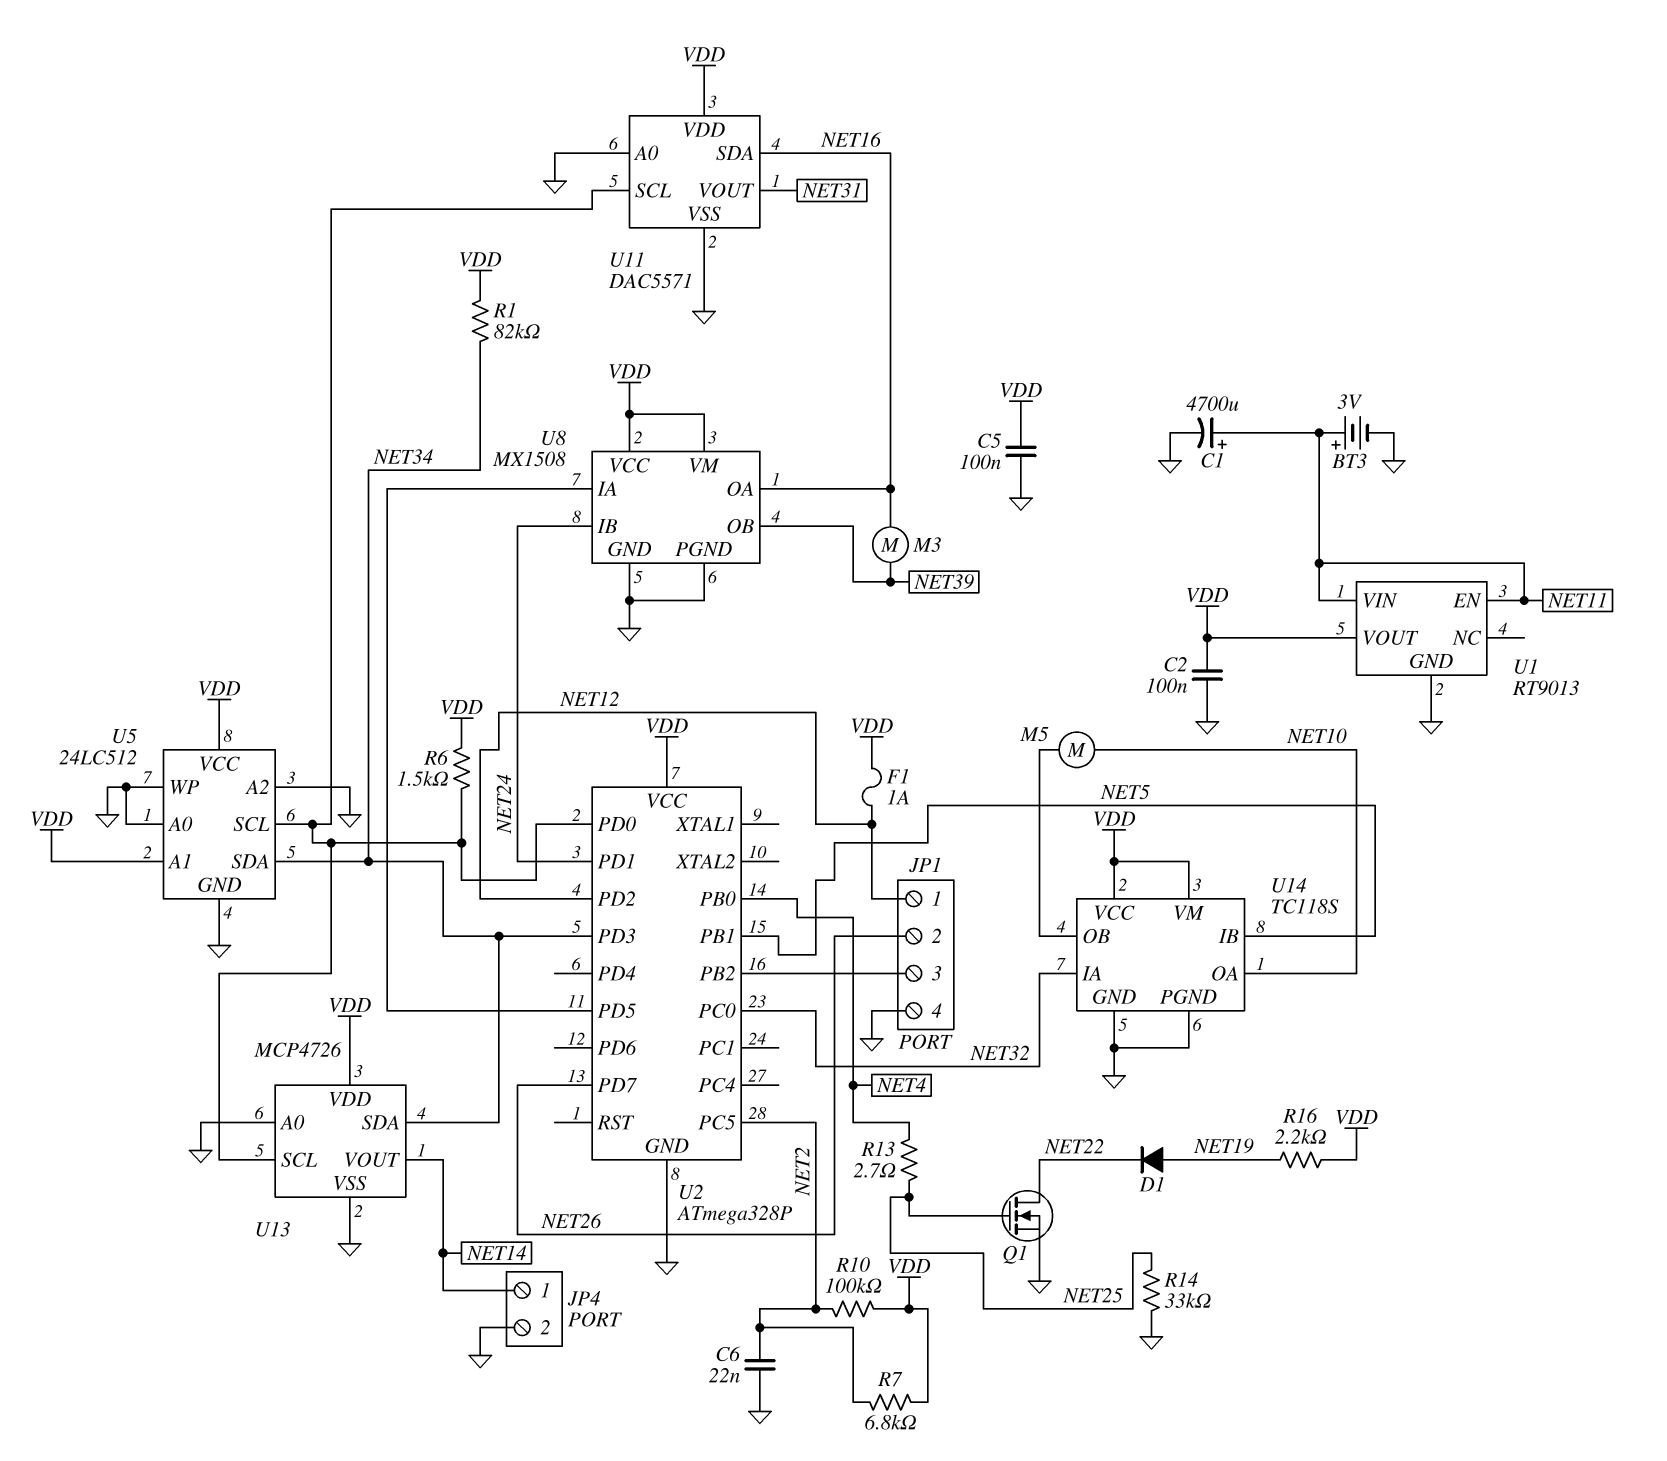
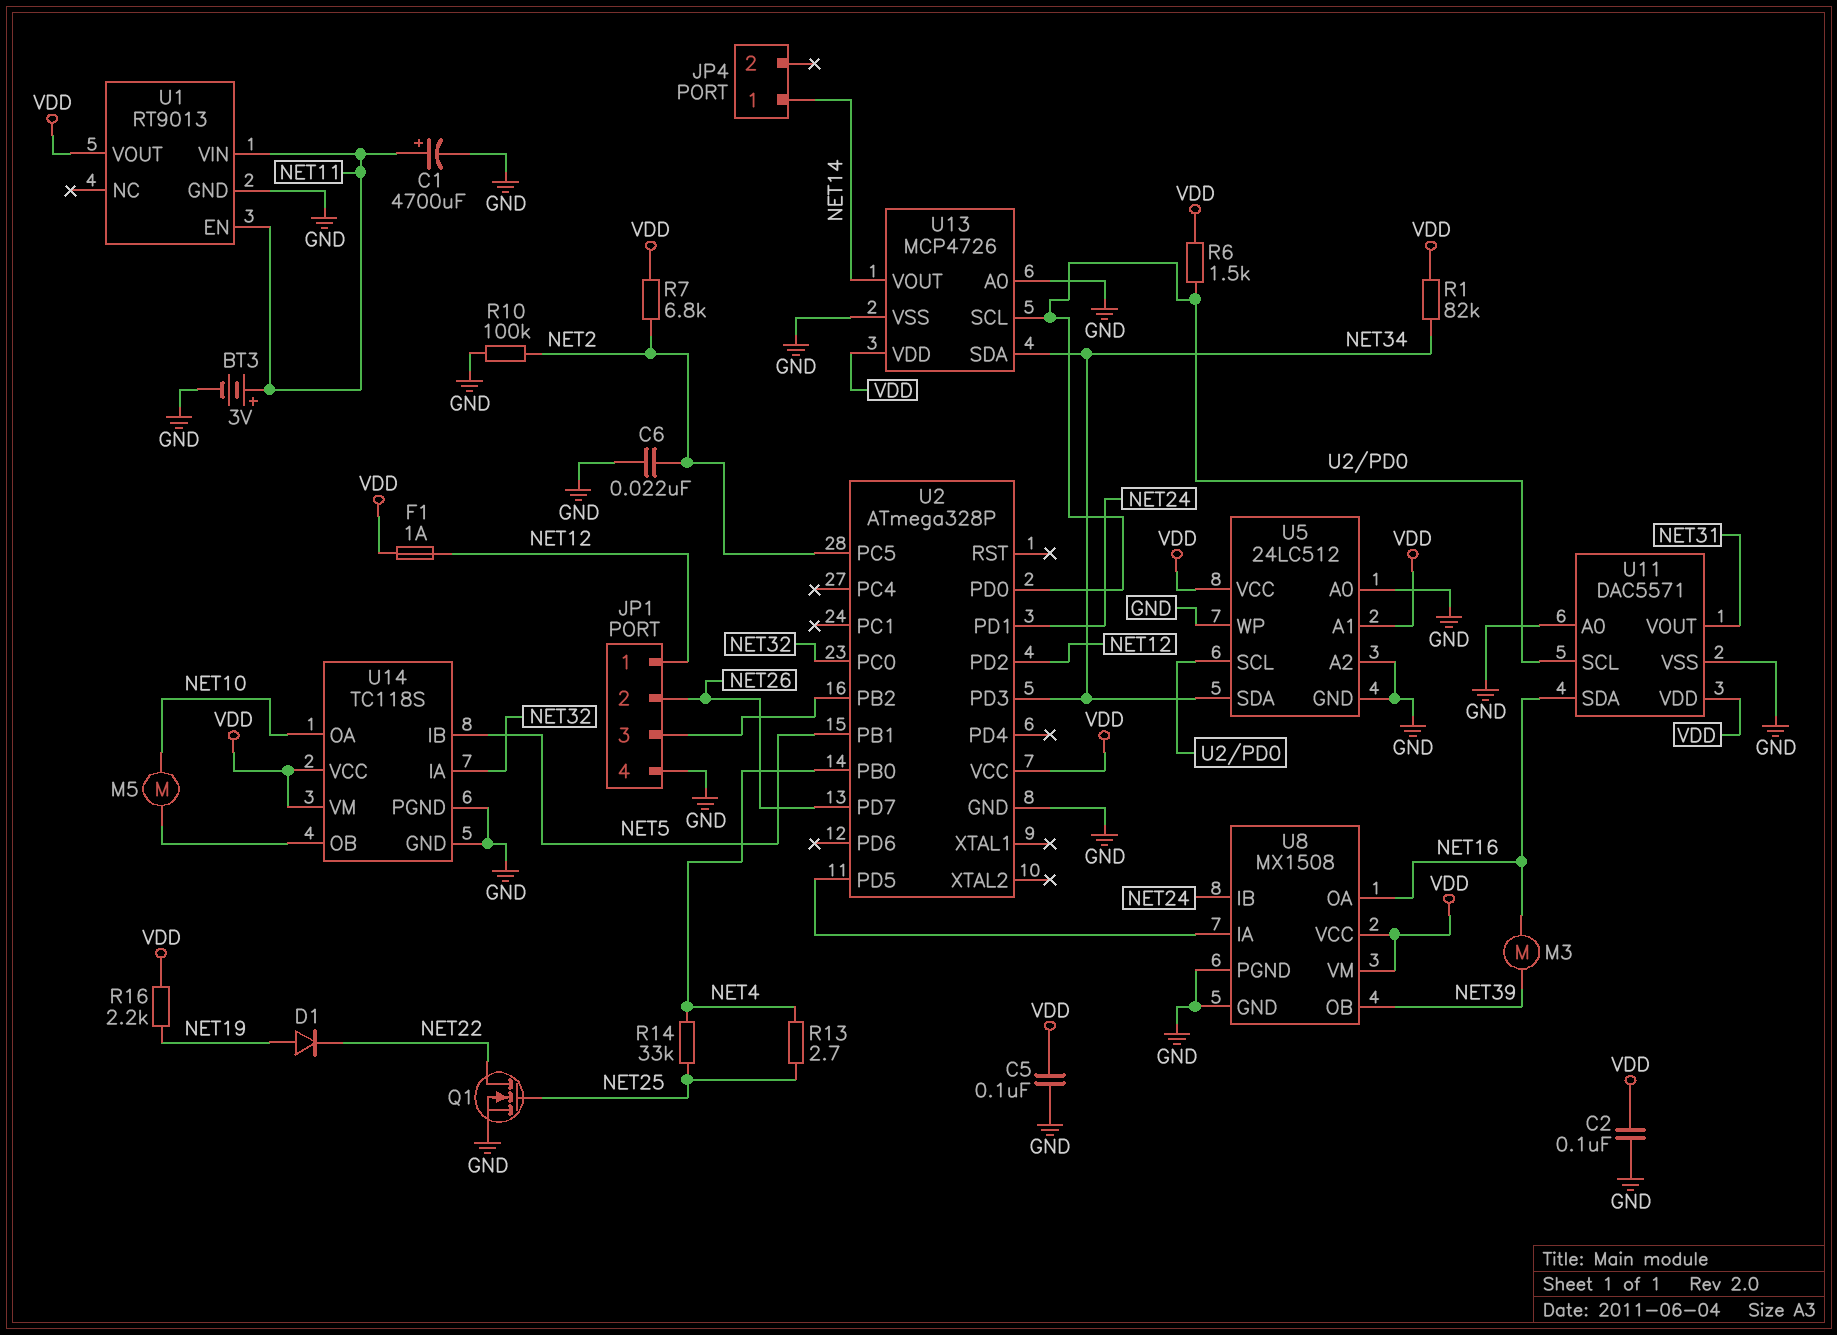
JP4 pin 2: GND -> none
R10: 100k (NET2, VDD) -> 100k (GND, NET2)
R14: 33k (GND, NET25) -> 33k (NET4, NET25)

